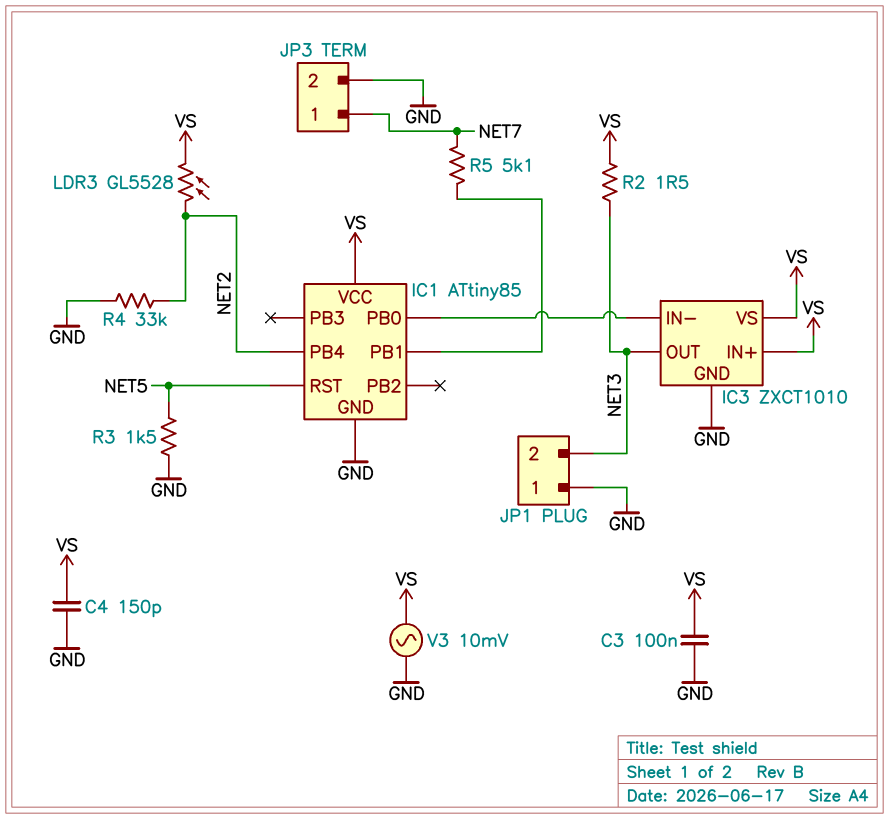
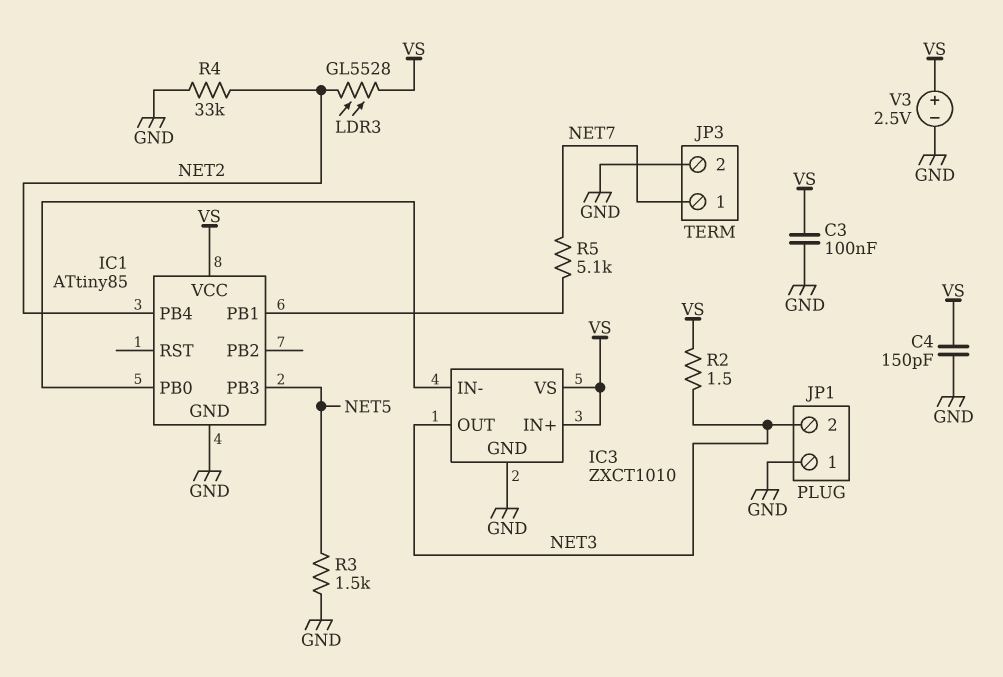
IC1 pin PB3: none -> NET5
IC1 pin RST: NET5 -> none
V3: AC 10mV (GND, VS) -> 2.5V (plus VS, minus GND)

